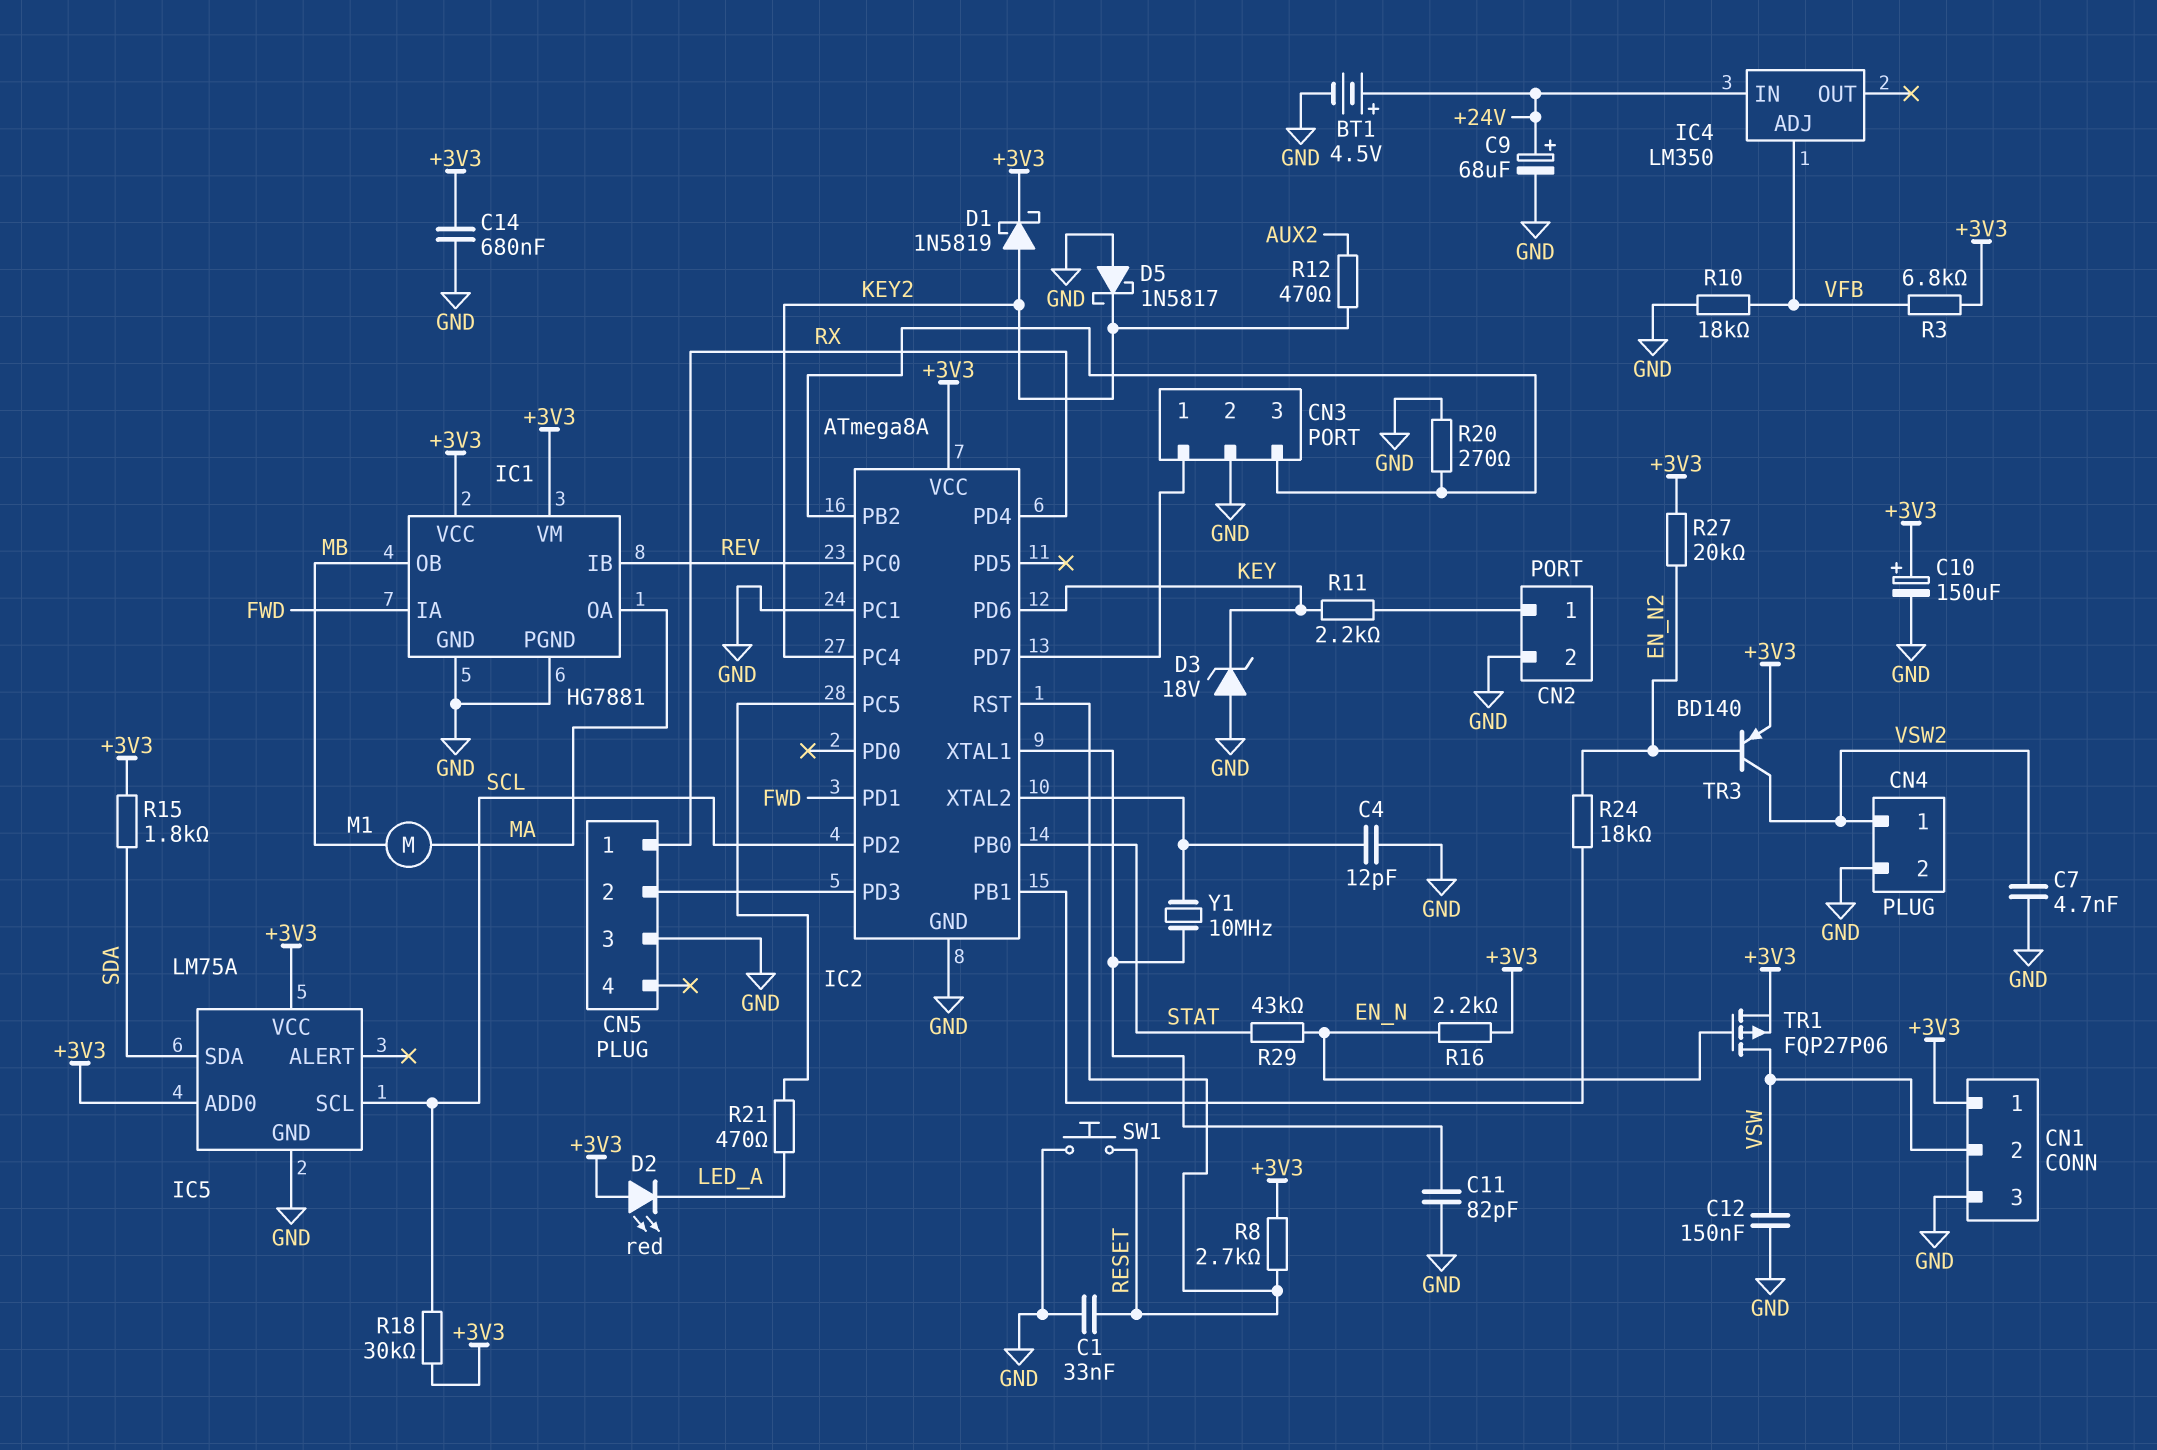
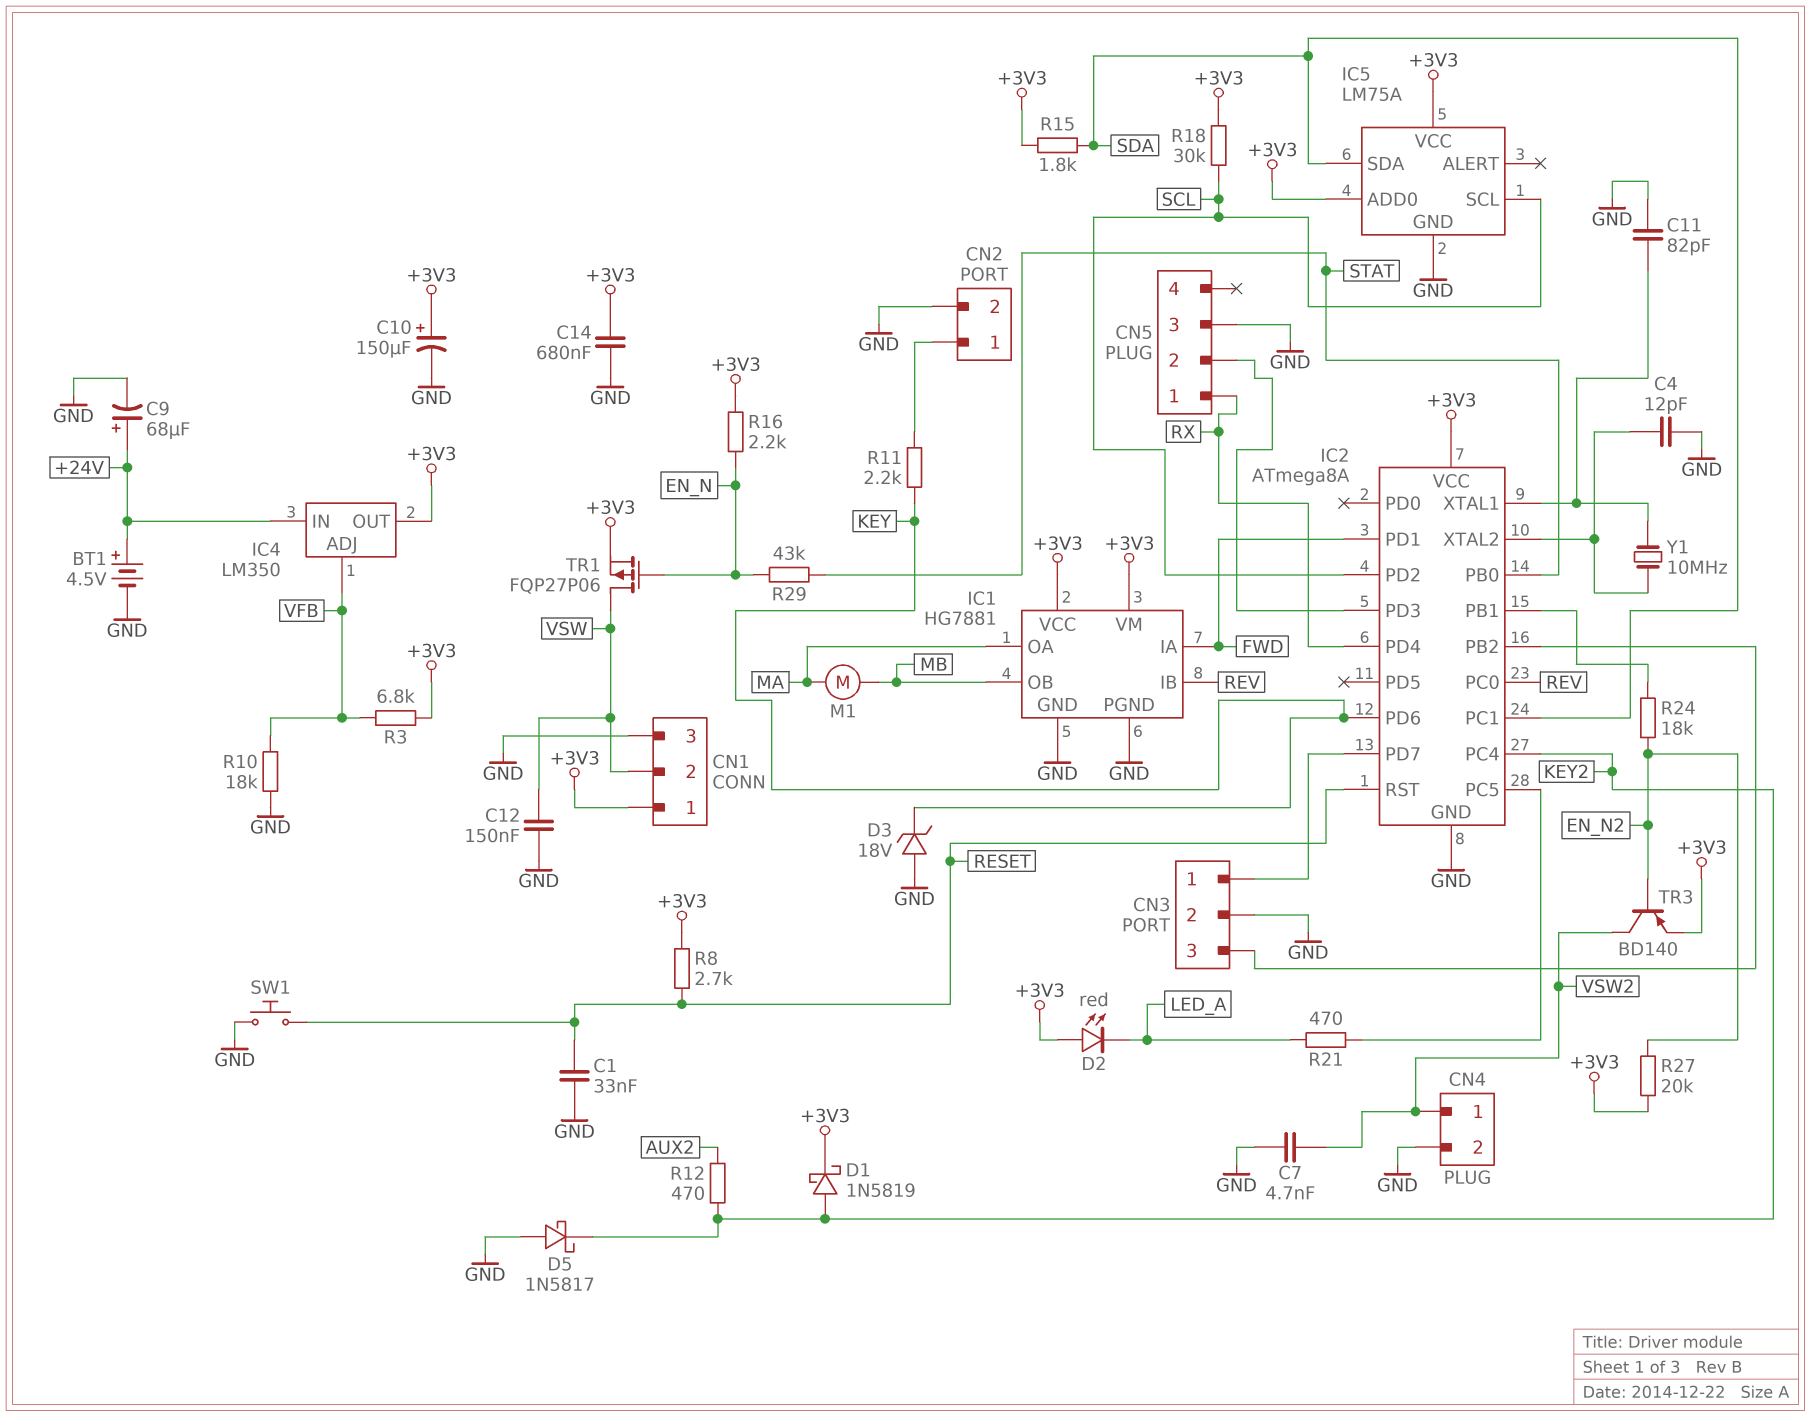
IC2 pin PC1: GND -> SDA
IC4 pin OUT: none -> +3V3
R20: 270 (CN3/3, GND) -> none

